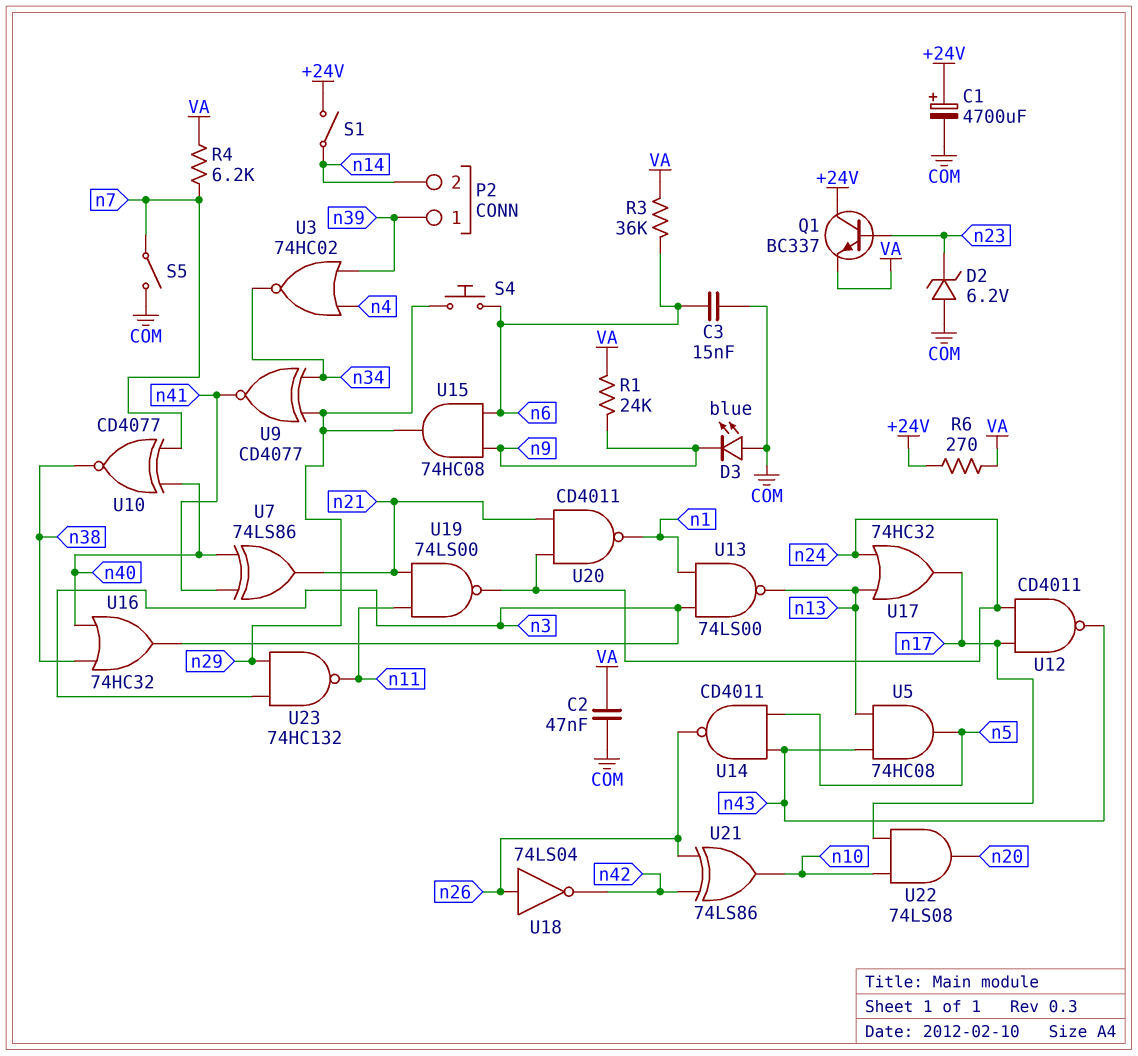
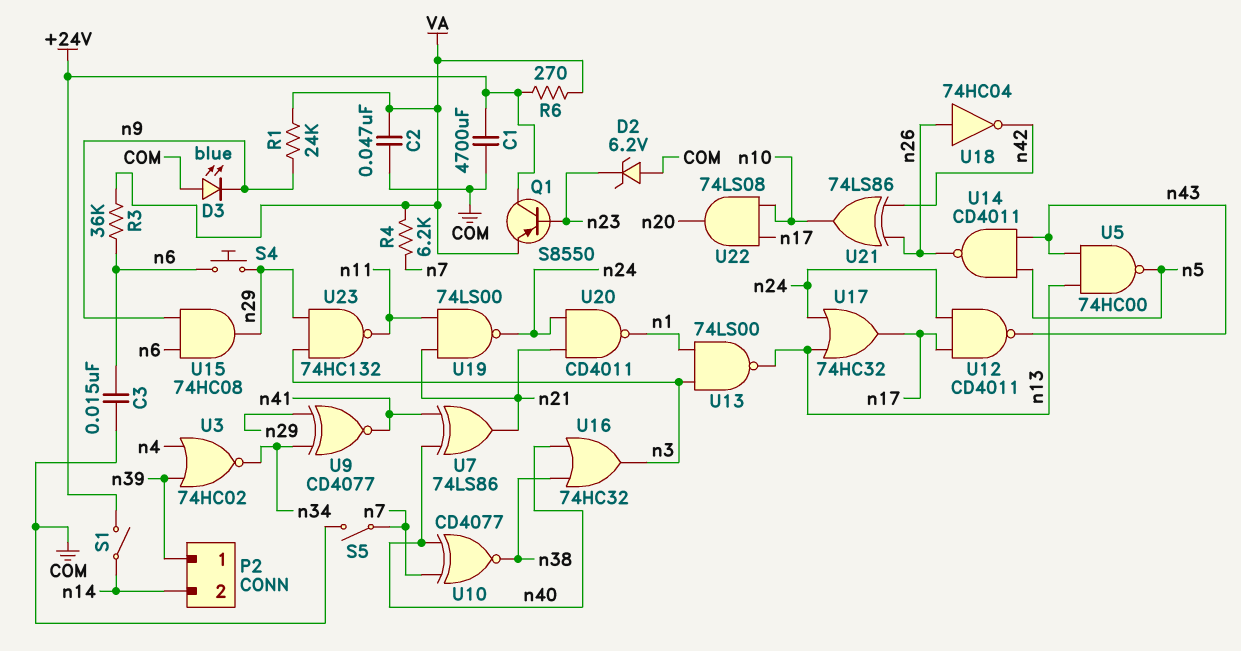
C1: 4700uF (plus +24V, minus COM) -> 4700uF (+24V, COM)
Q1: NPN BC337 (B n23, C +24V, E VA) -> PNP S8550 (B n23, C +24V, E VA)
U5: AND 74HC08 (in n13, in n43, out n5) -> NAND 74HC00 (in n13, in n43, out n5)
U18: NOT 74LS04 (in n26, out n42) -> NOT 74HC04 (in n26, out n42)

